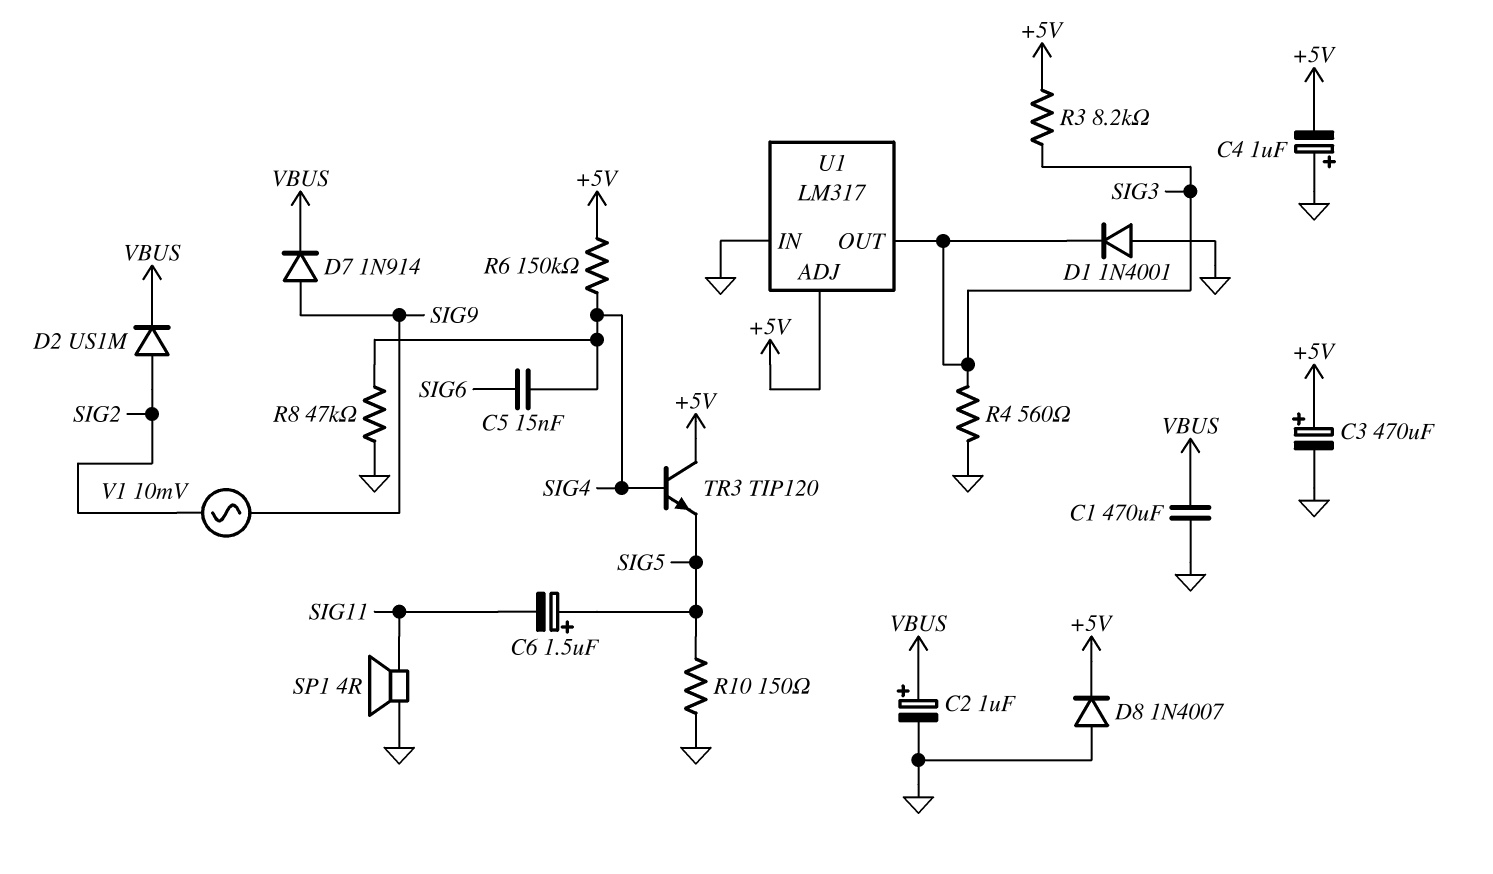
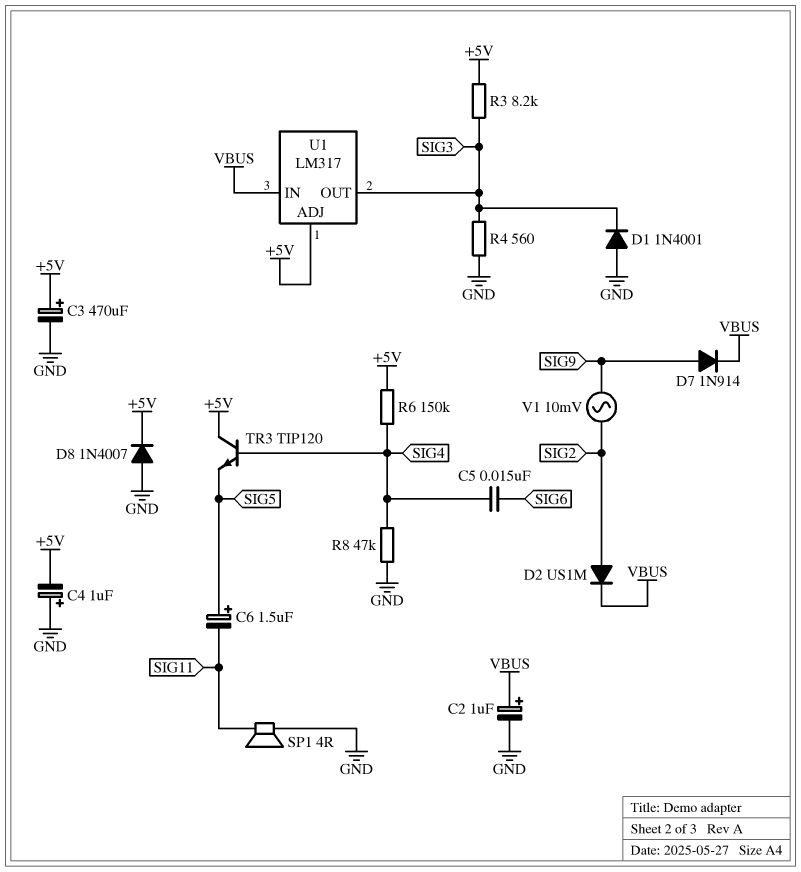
C1: 470uF (GND, VBUS) -> none
R10: 150 (GND, SIG5) -> none
U1 pin IN: GND -> VBUS

